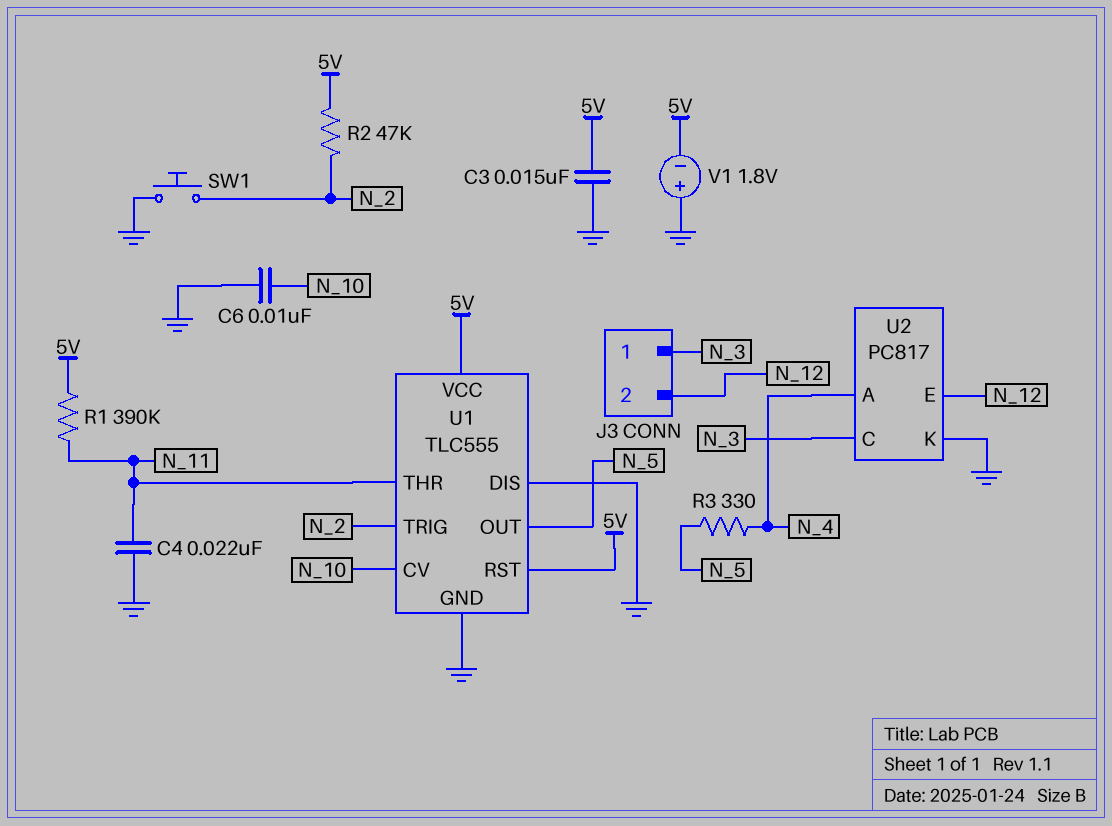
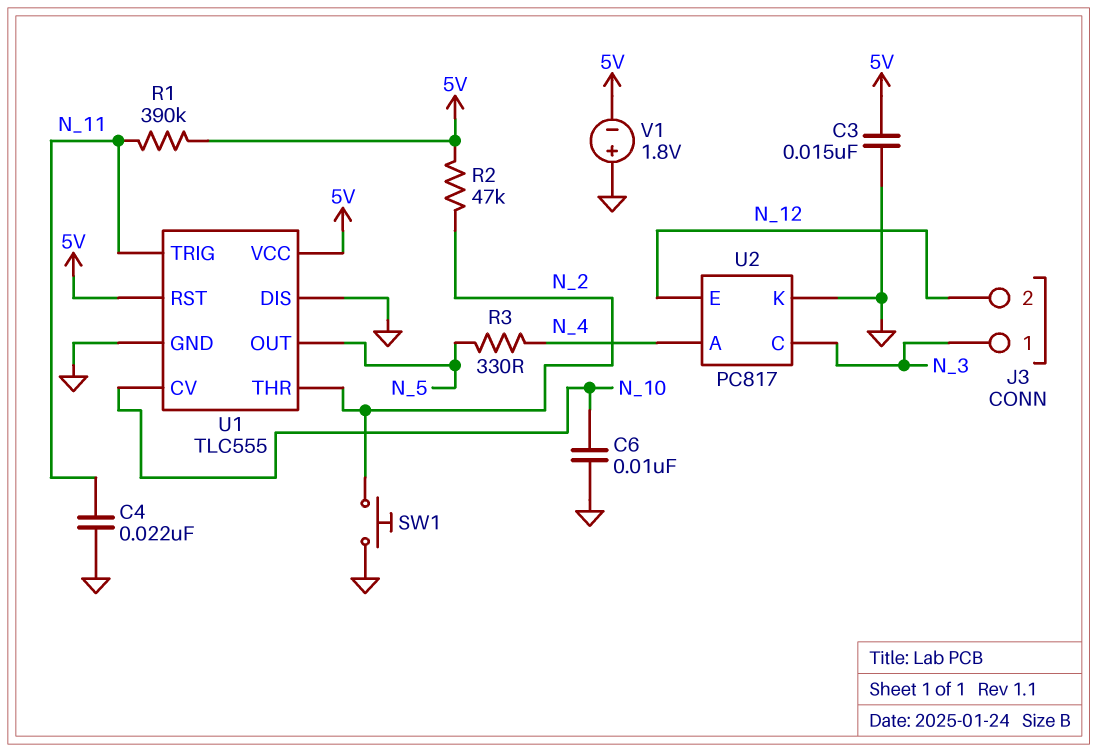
U1 pin THR: N_11 -> N_2
U1 pin TRIG: N_2 -> N_11

